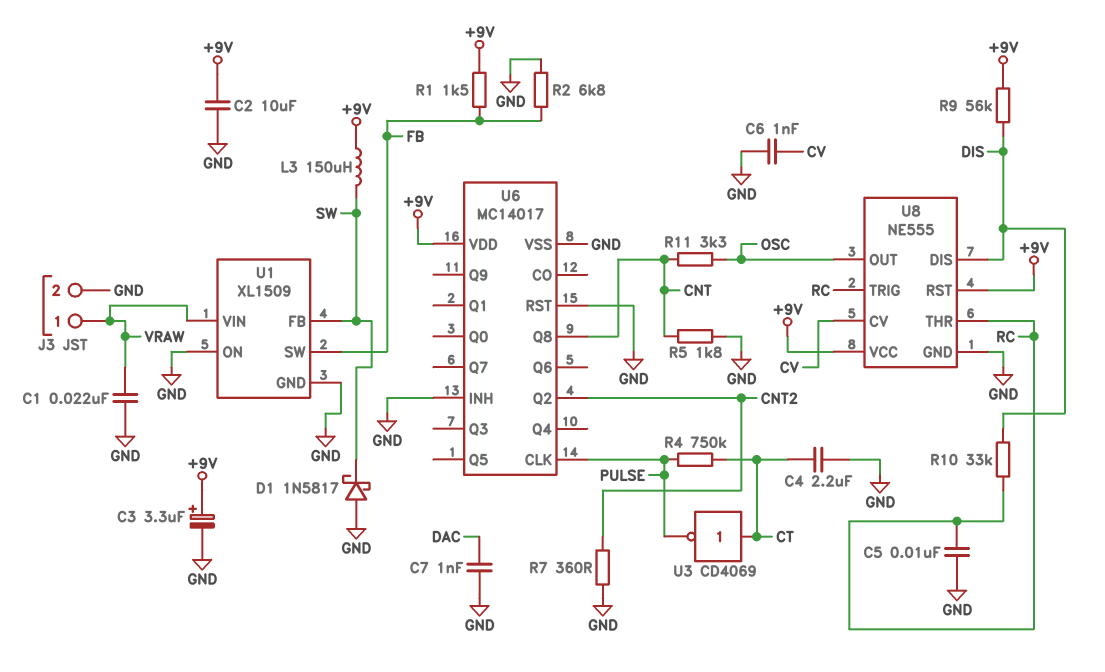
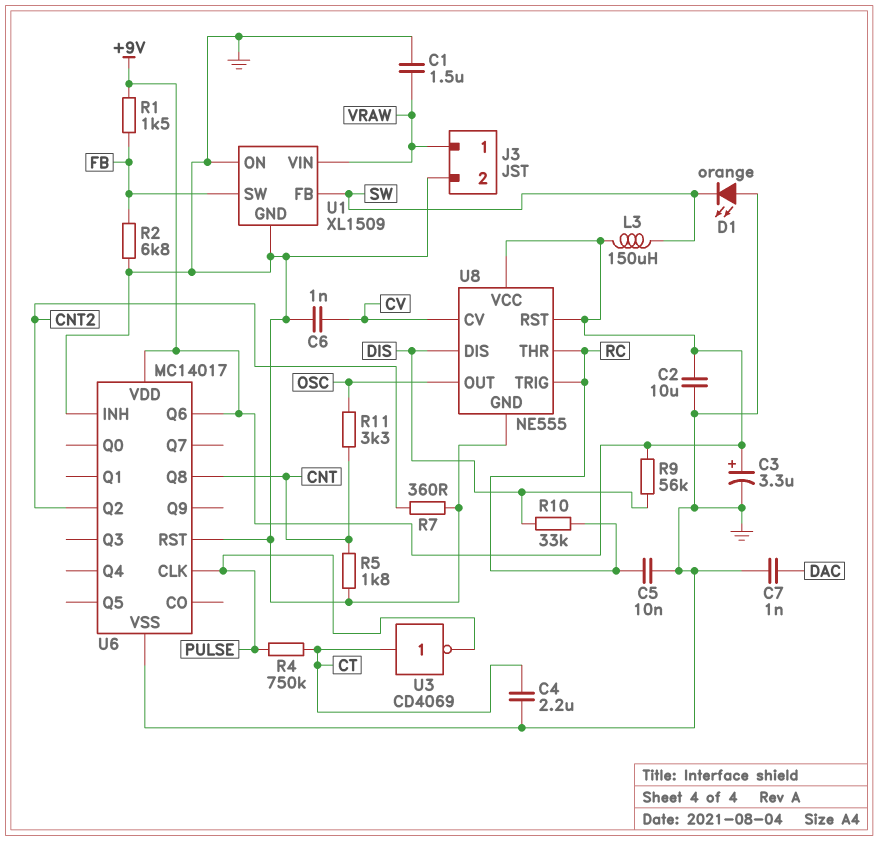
C1: 22nF (GND, VRAW) -> 1.5uF (GND, VRAW)
D1: schottky 1N5817 (A GND, K SW) -> LED orange (A GND, K SW)
U6 pin Q6: none -> +9V

